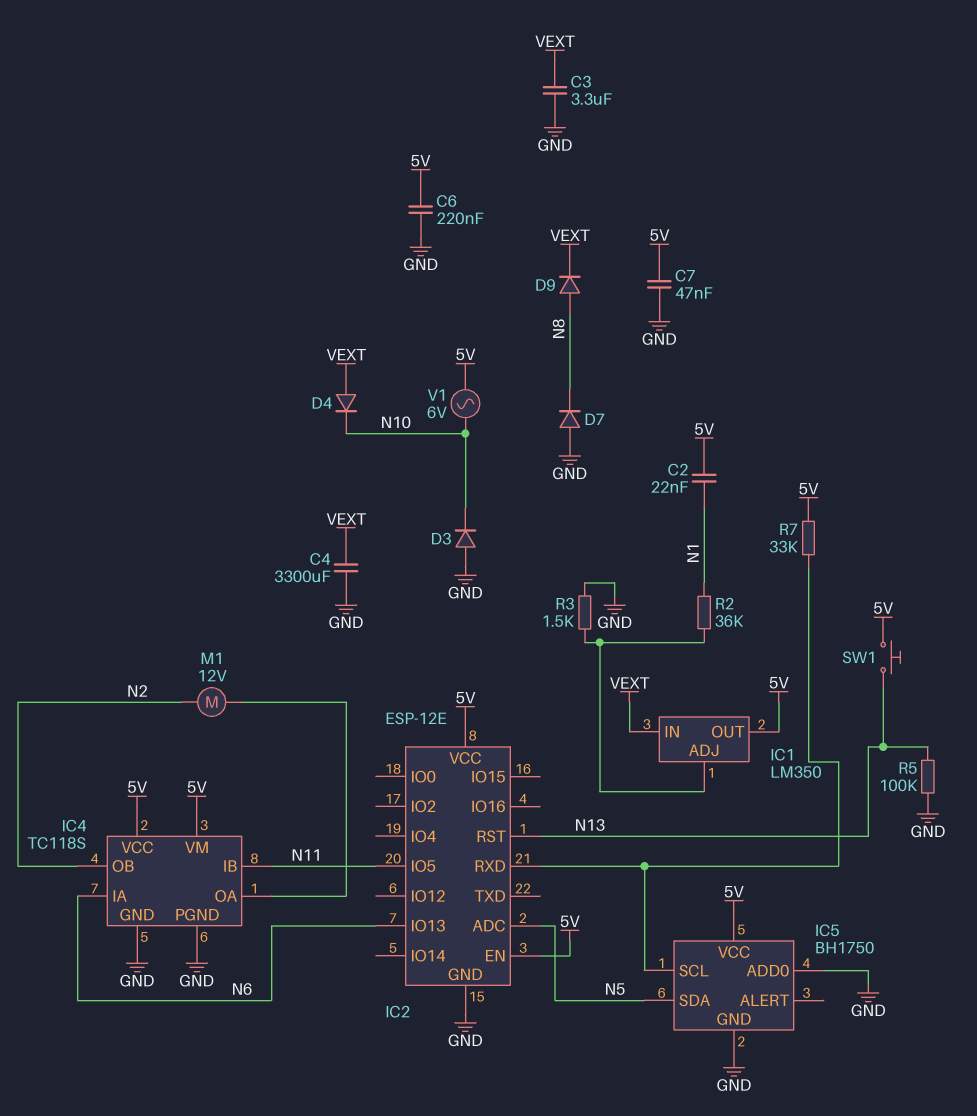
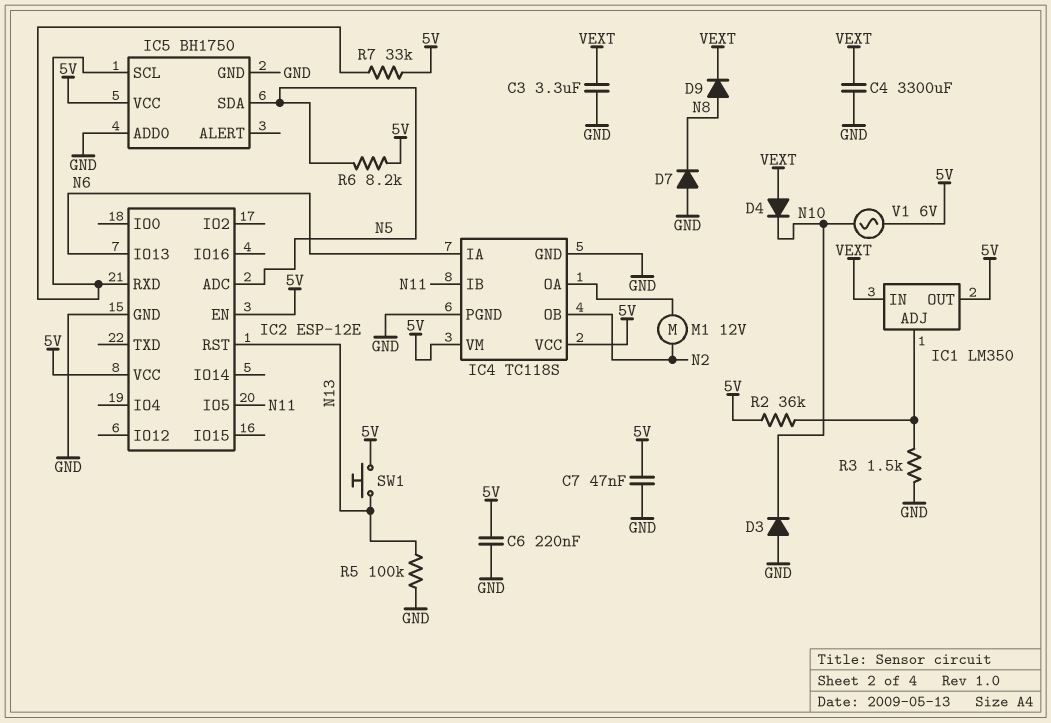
C2: 22nF (5V, N1) -> none
R2: 36k (IC1/ADJ, N1) -> 36k (5V, IC1/ADJ)
R6: none -> 8.2k (5V, N5)

